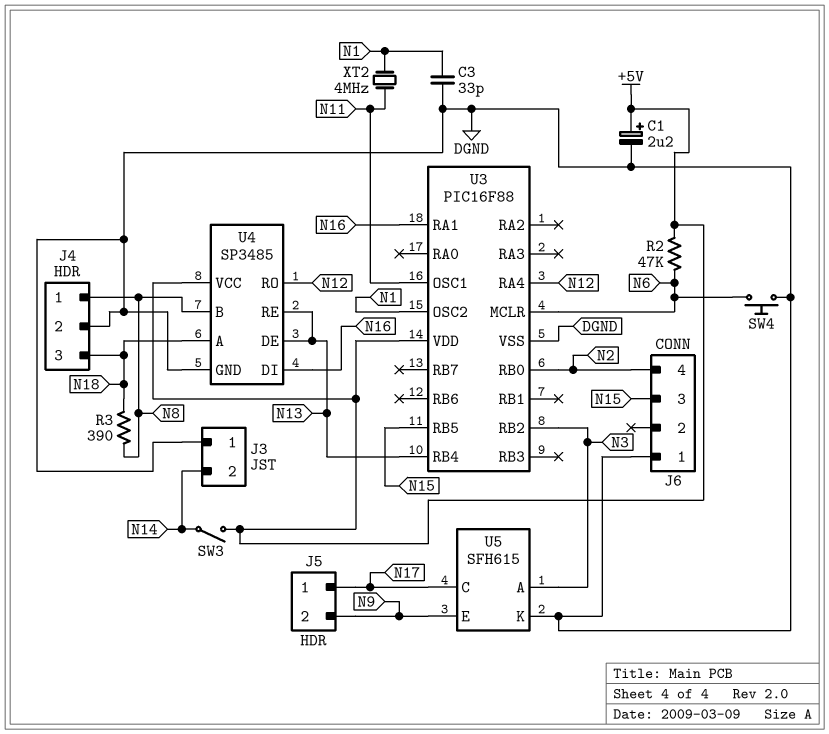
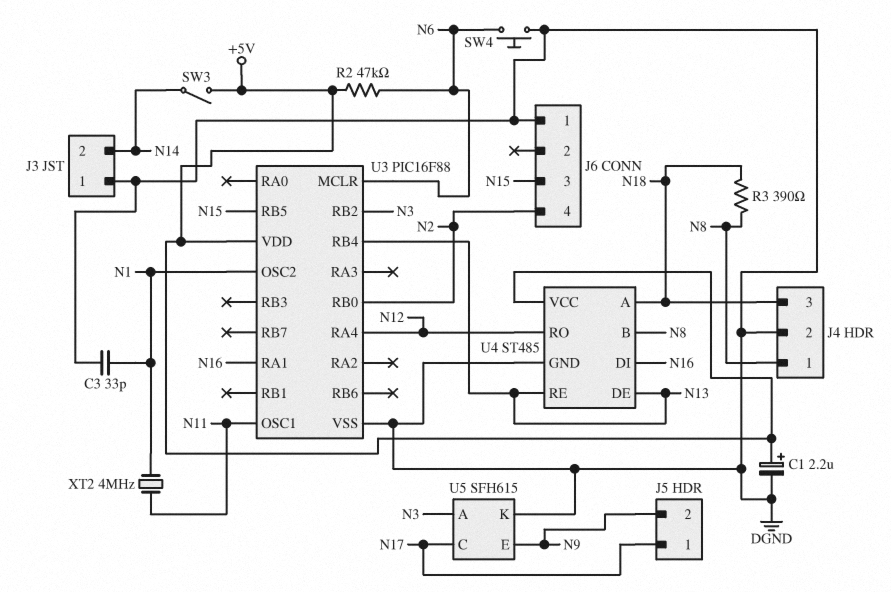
U4: SP3485 -> ST485

